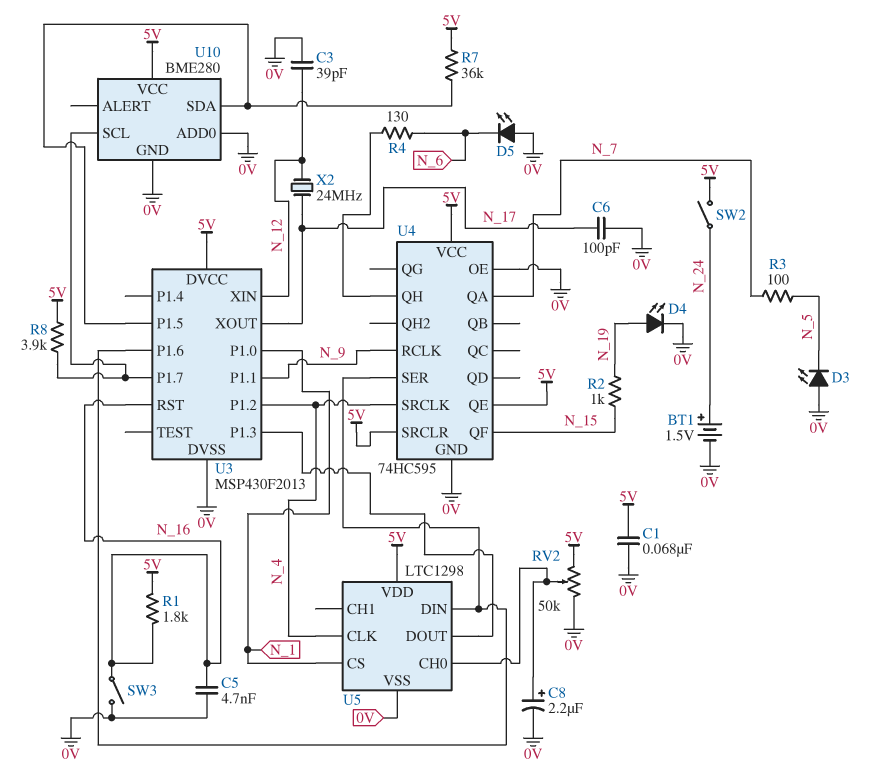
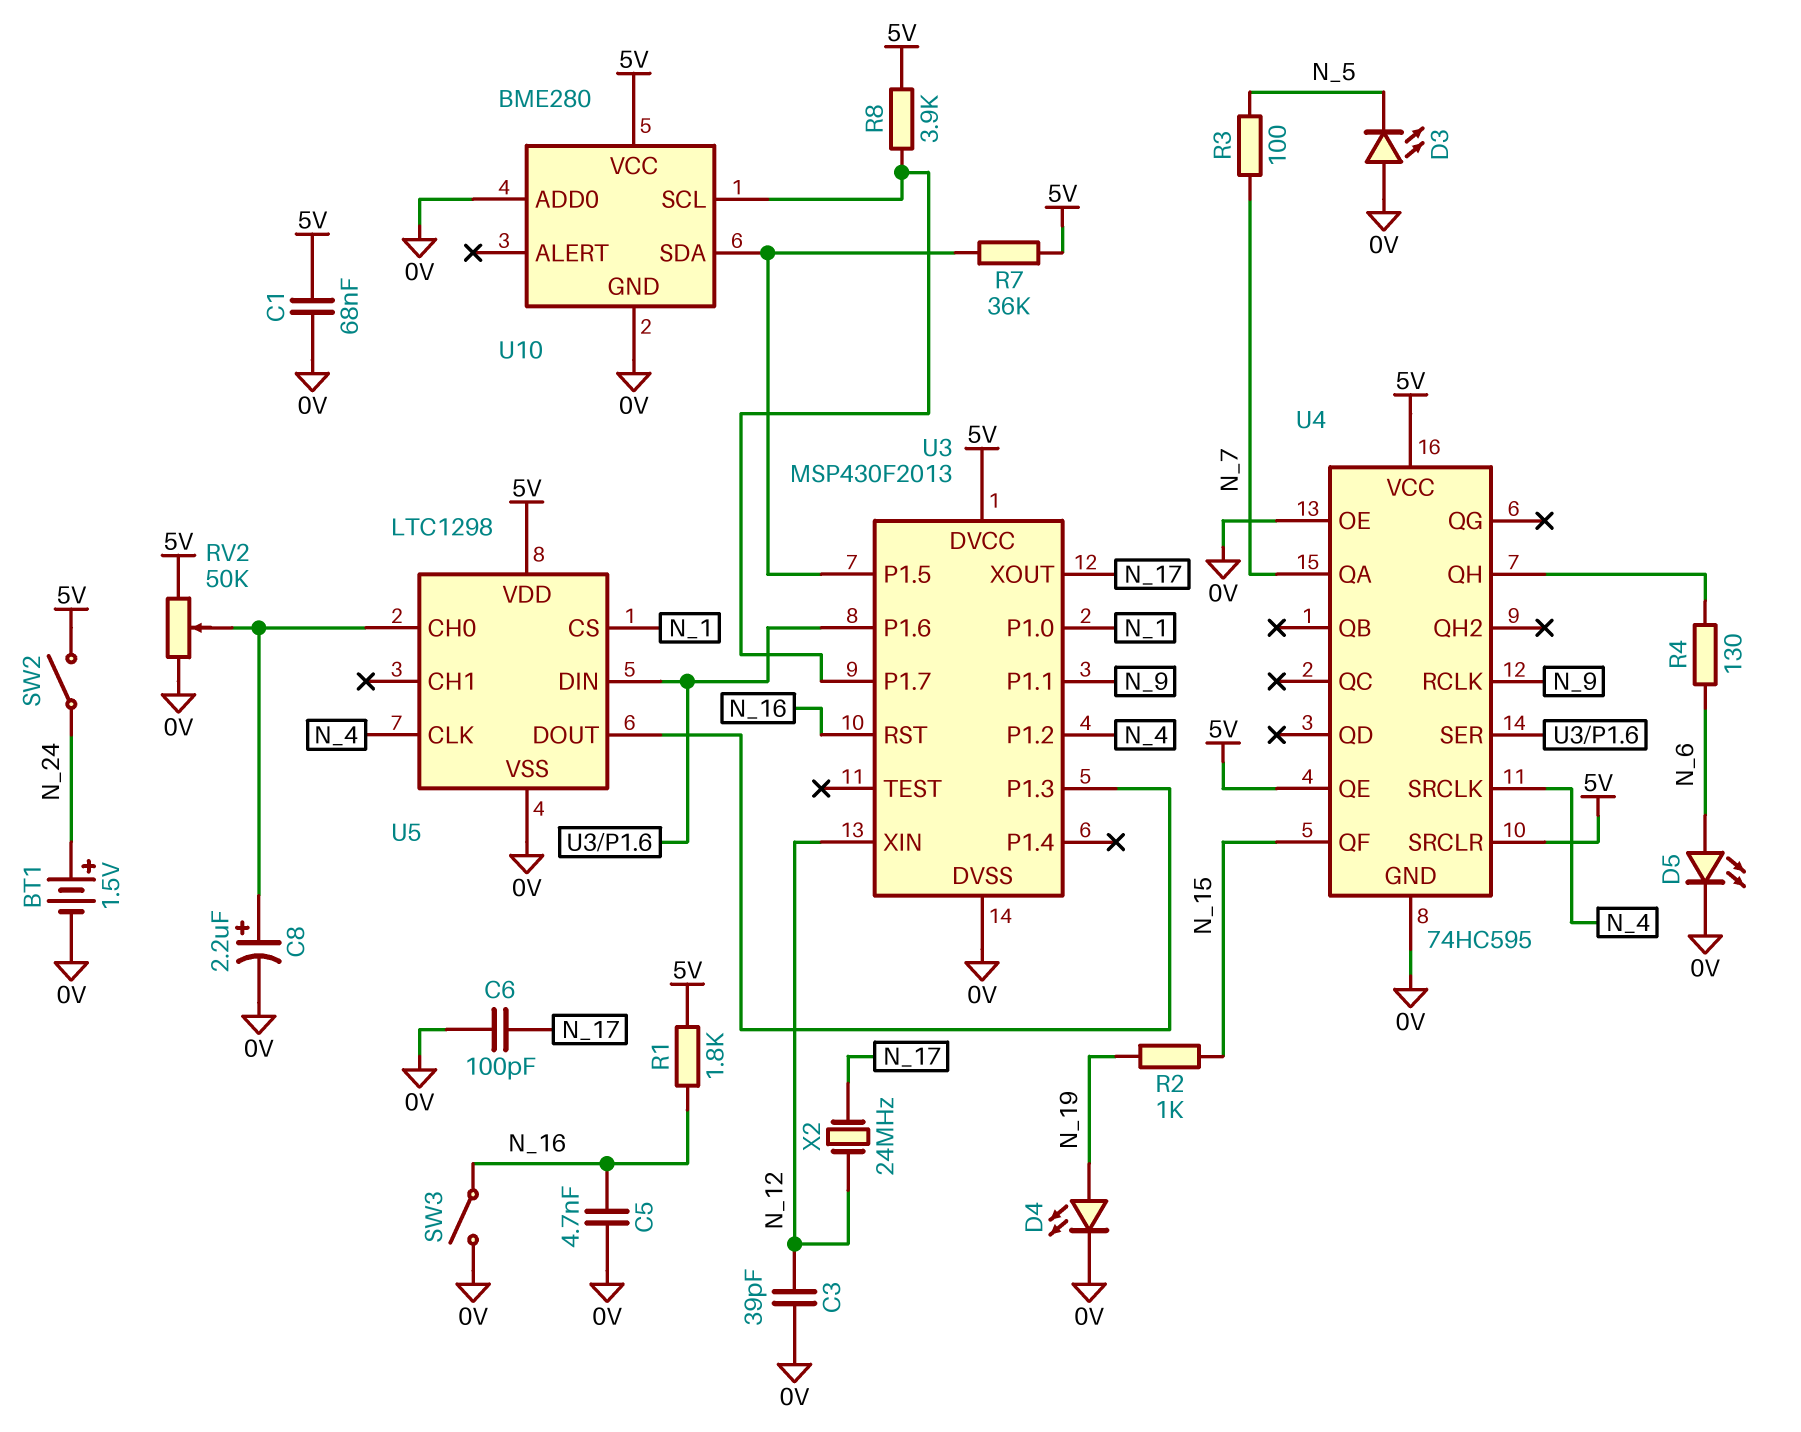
D5: LED (A 0V, K N_6) -> LED (A N_6, K 0V)

